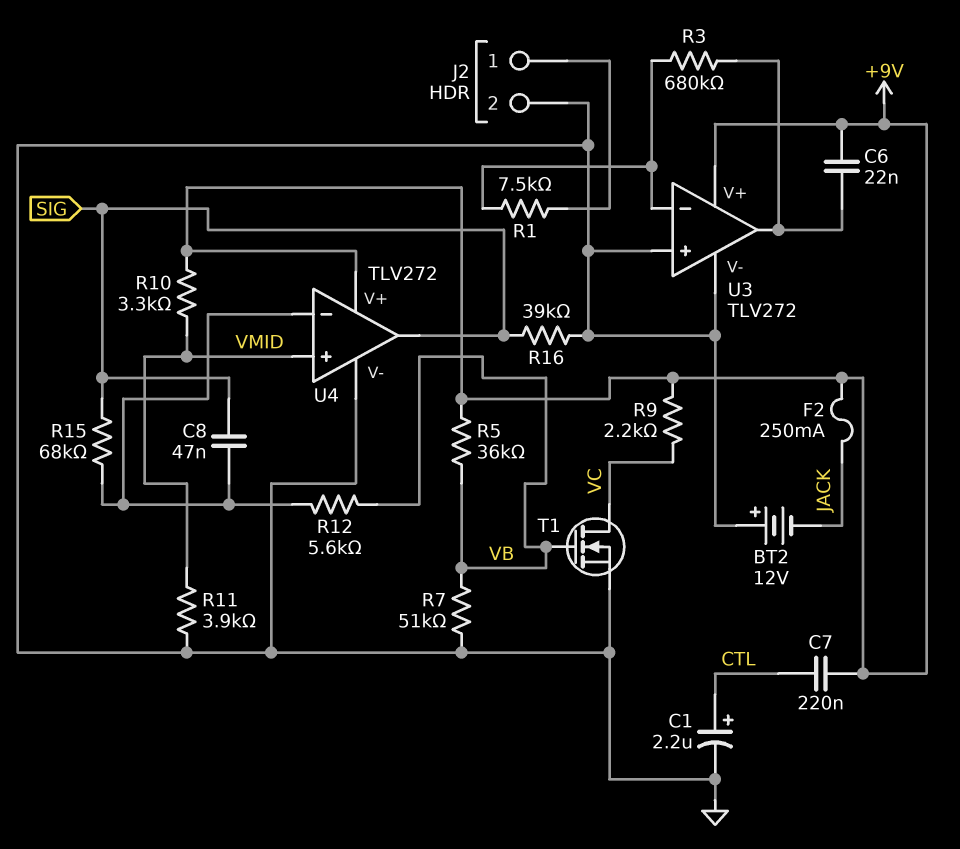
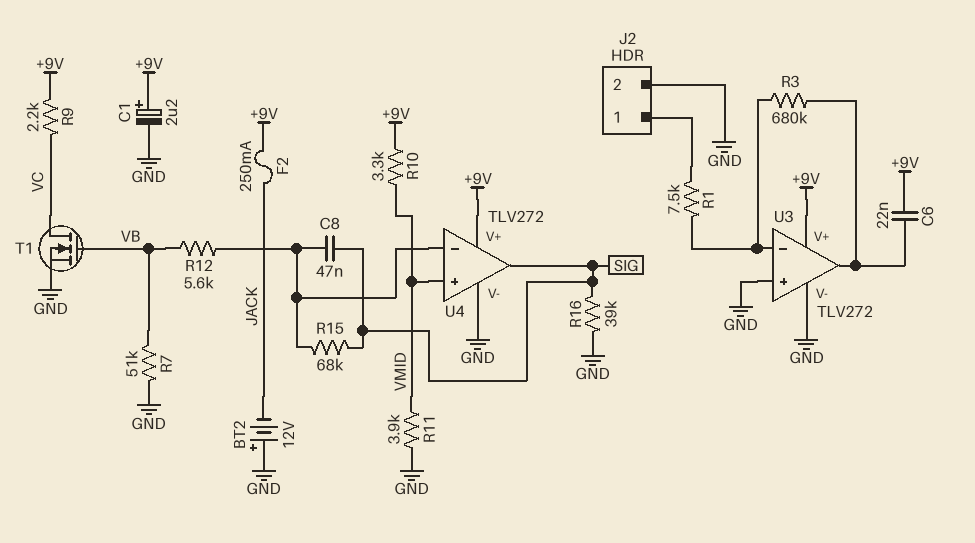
C1: 2.2uF (plus CTL, minus GND) -> 2.2uF (plus +9V, minus GND)
C7: 220nF (+9V, CTL) -> none
R5: 36k (+9V, VB) -> none

